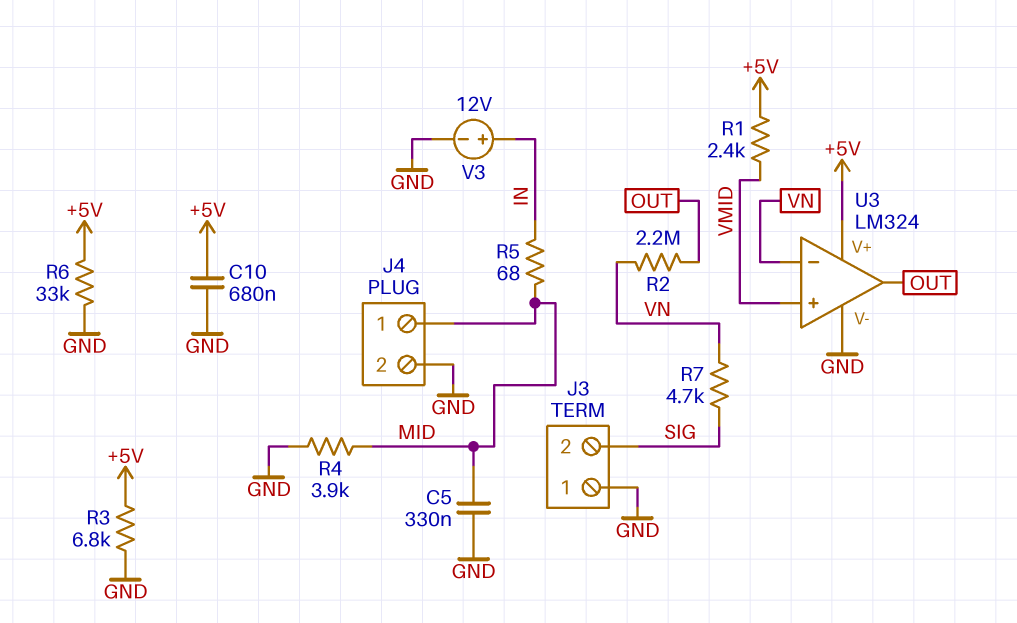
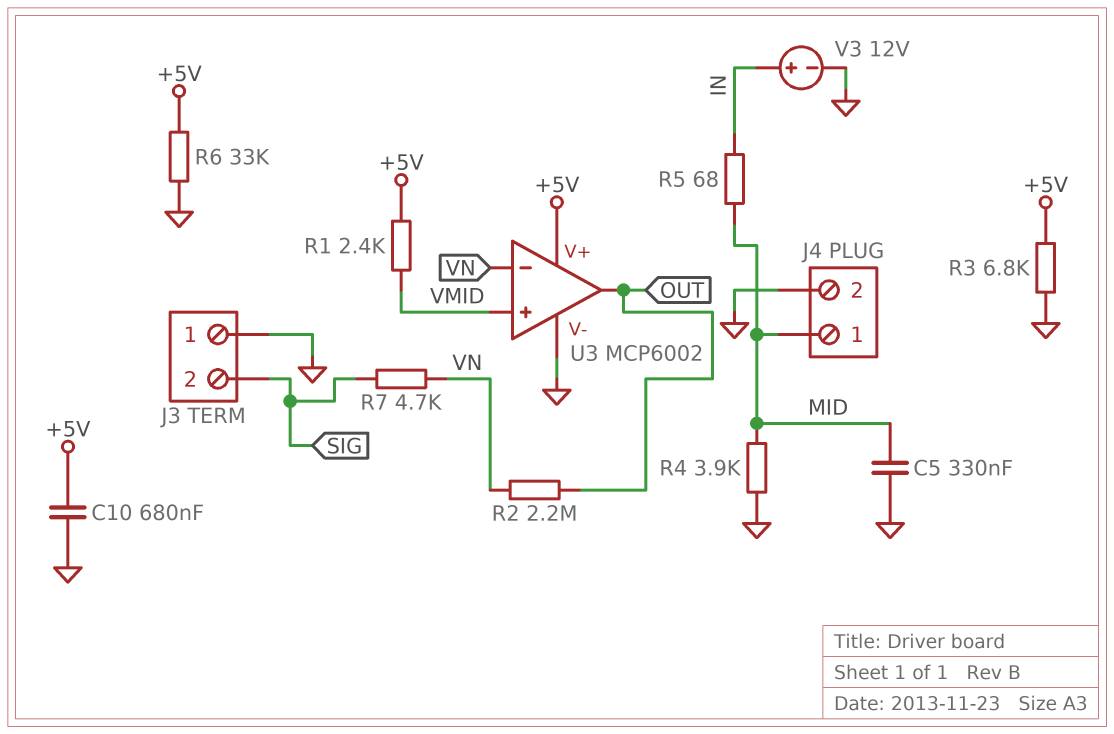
U3: LM324 -> MCP6002

